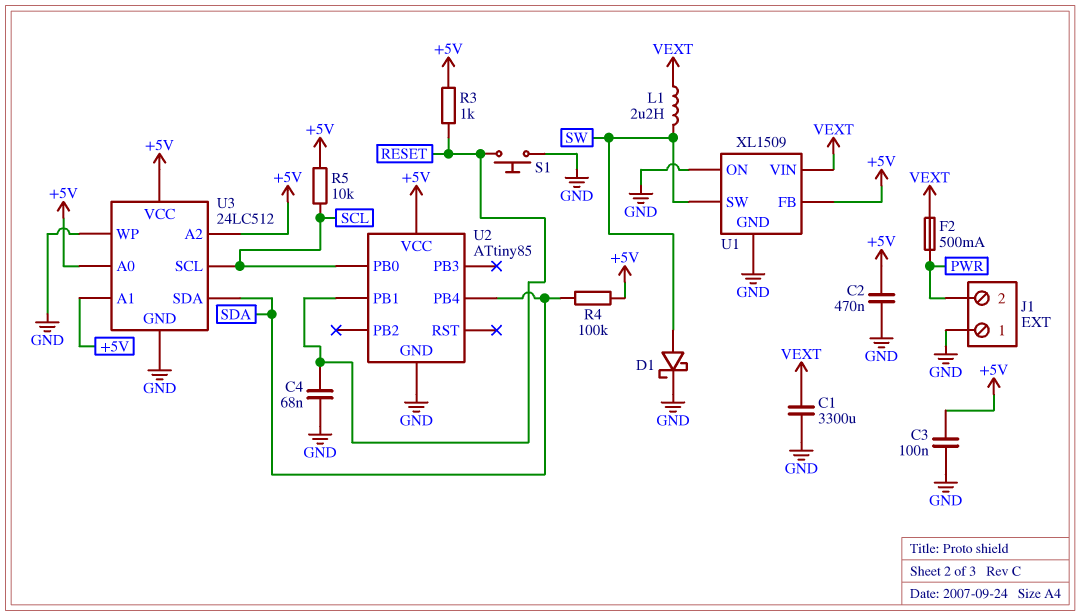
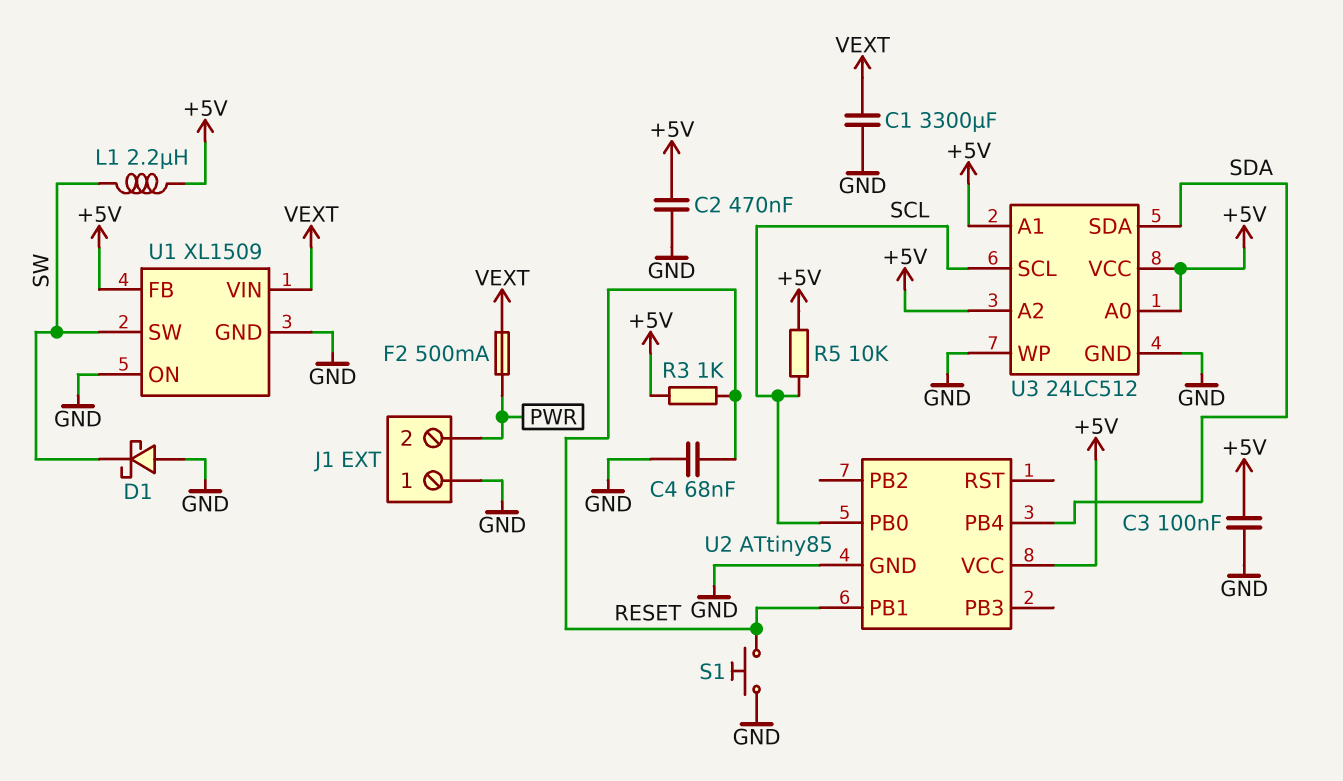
D1: schottky (A SW, K GND) -> schottky (A GND, K SW)
L1: 2.2uH (SW, VEXT) -> 2.2uH (+5V, SW)
R4: 100k (+5V, SDA) -> none

